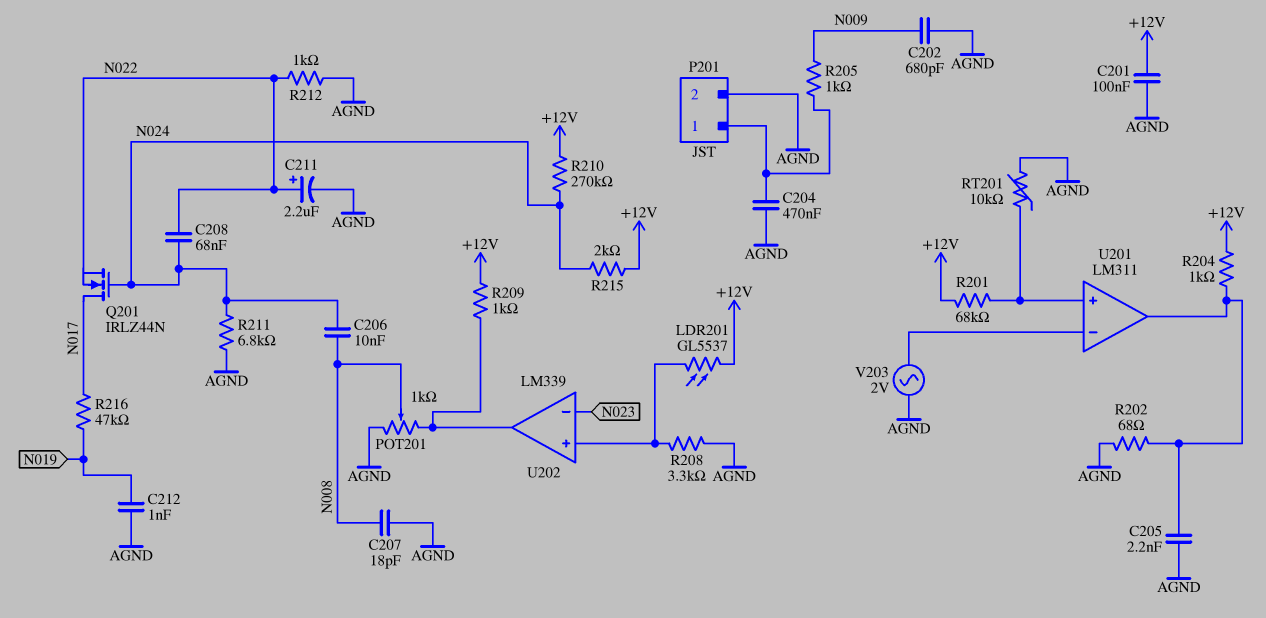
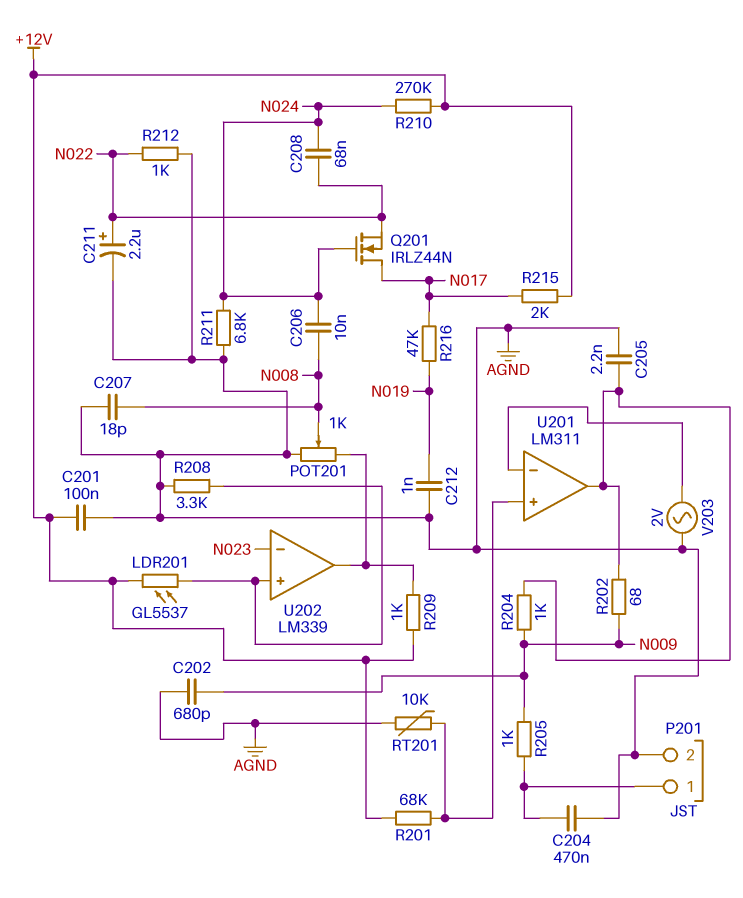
R202: 68 (AGND, U201/out) -> 68 (N009, U201/out)
R204: 1k (+12V, U201/out) -> 1k (N009, U201/out)
R215: 2k (+12V, N024) -> 2k (+12V, N017)

